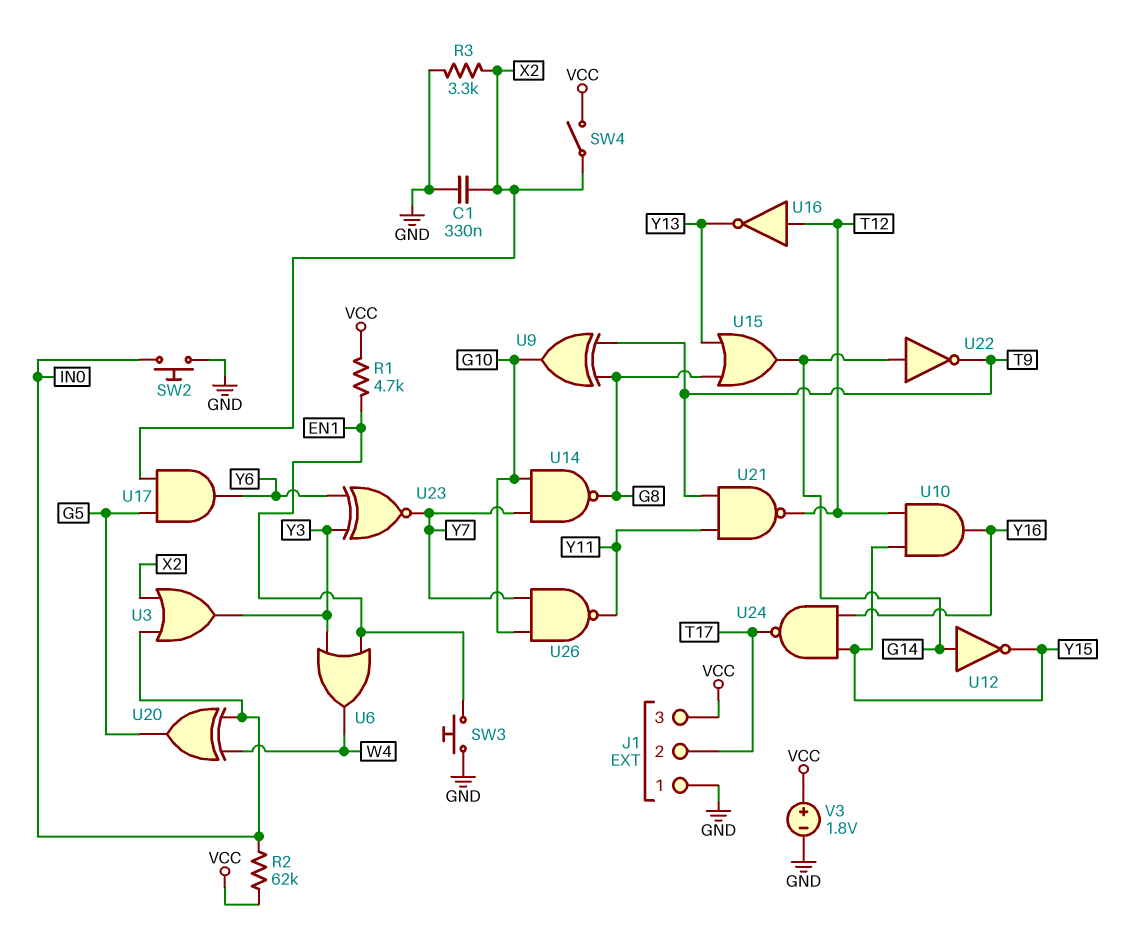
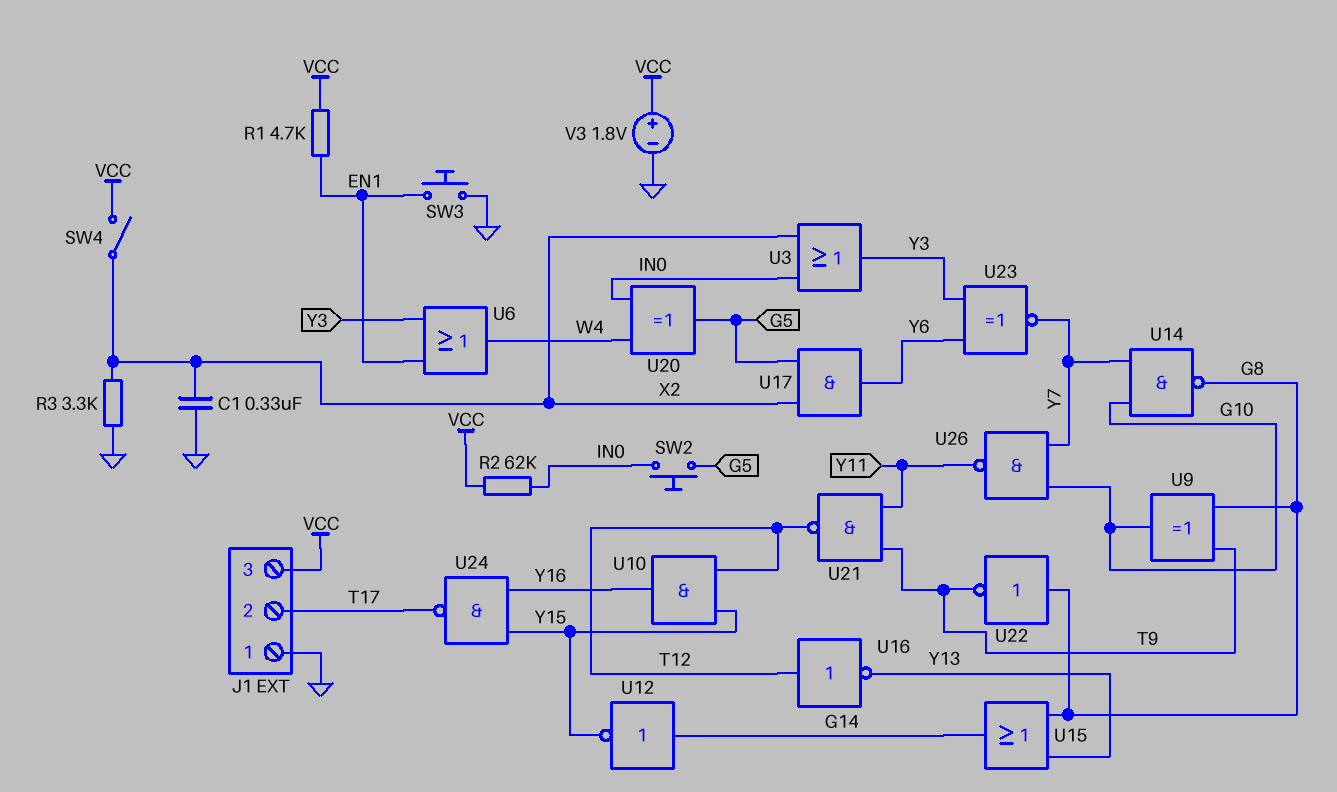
SW2: button (GND, IN0) -> button (G5, IN0)
U22: NOT (in G14, out T9) -> NOT (in G8, out T9)

